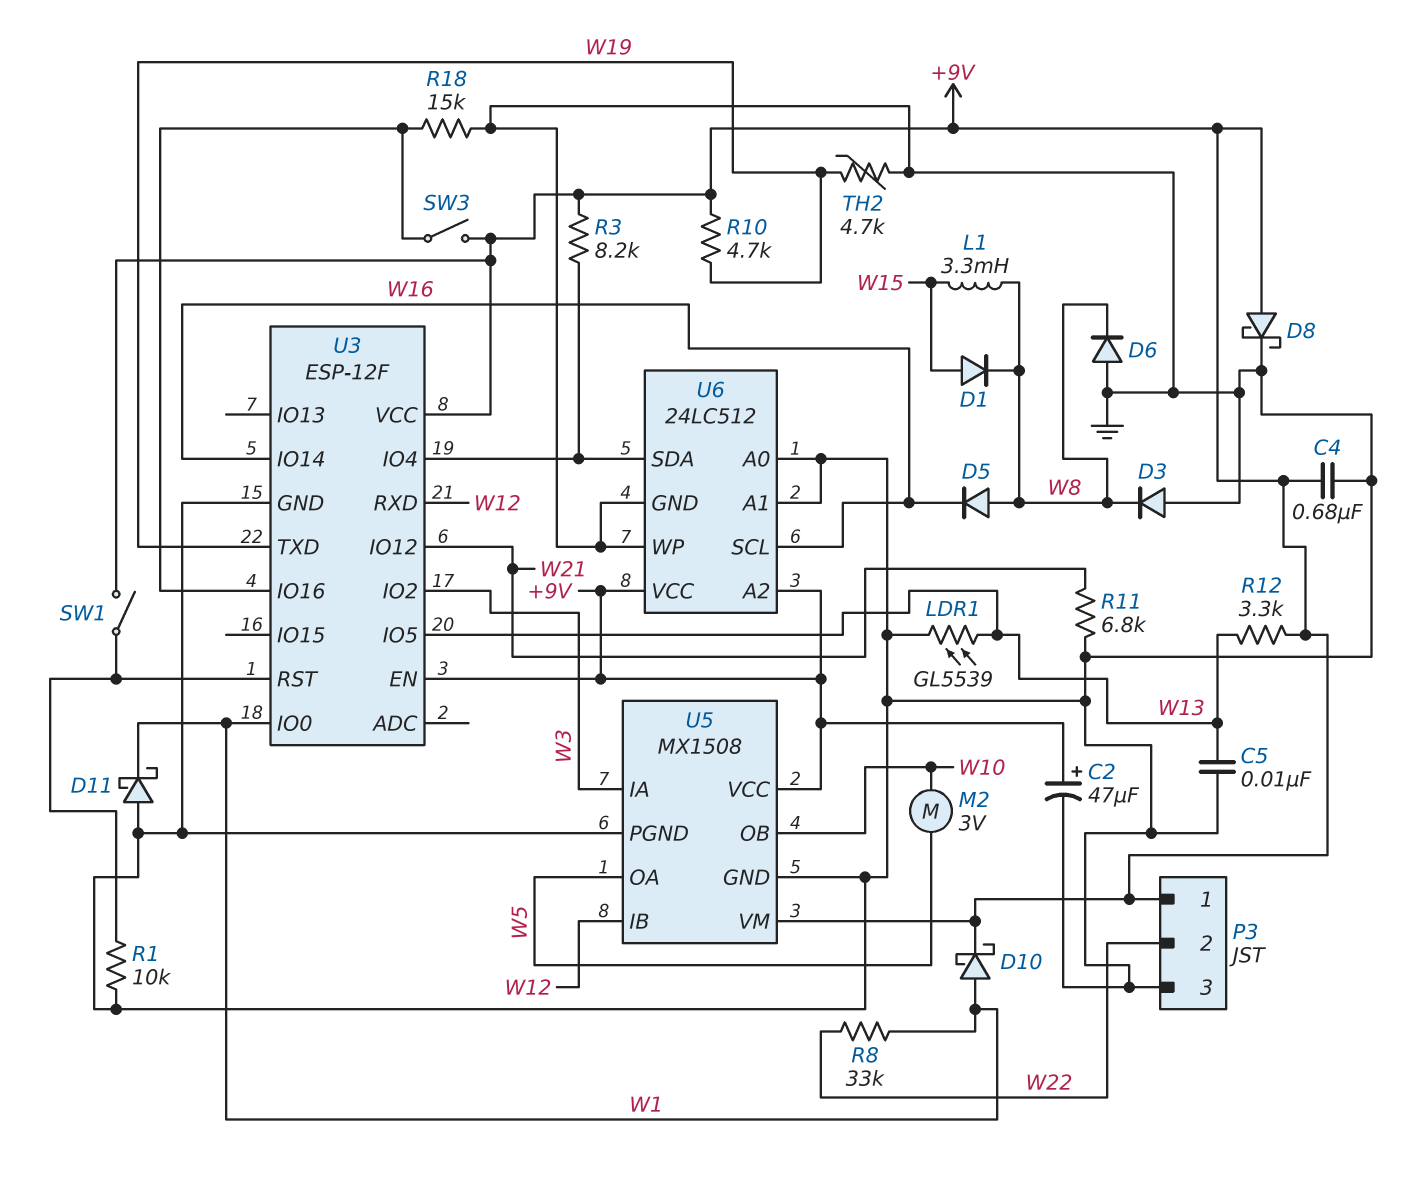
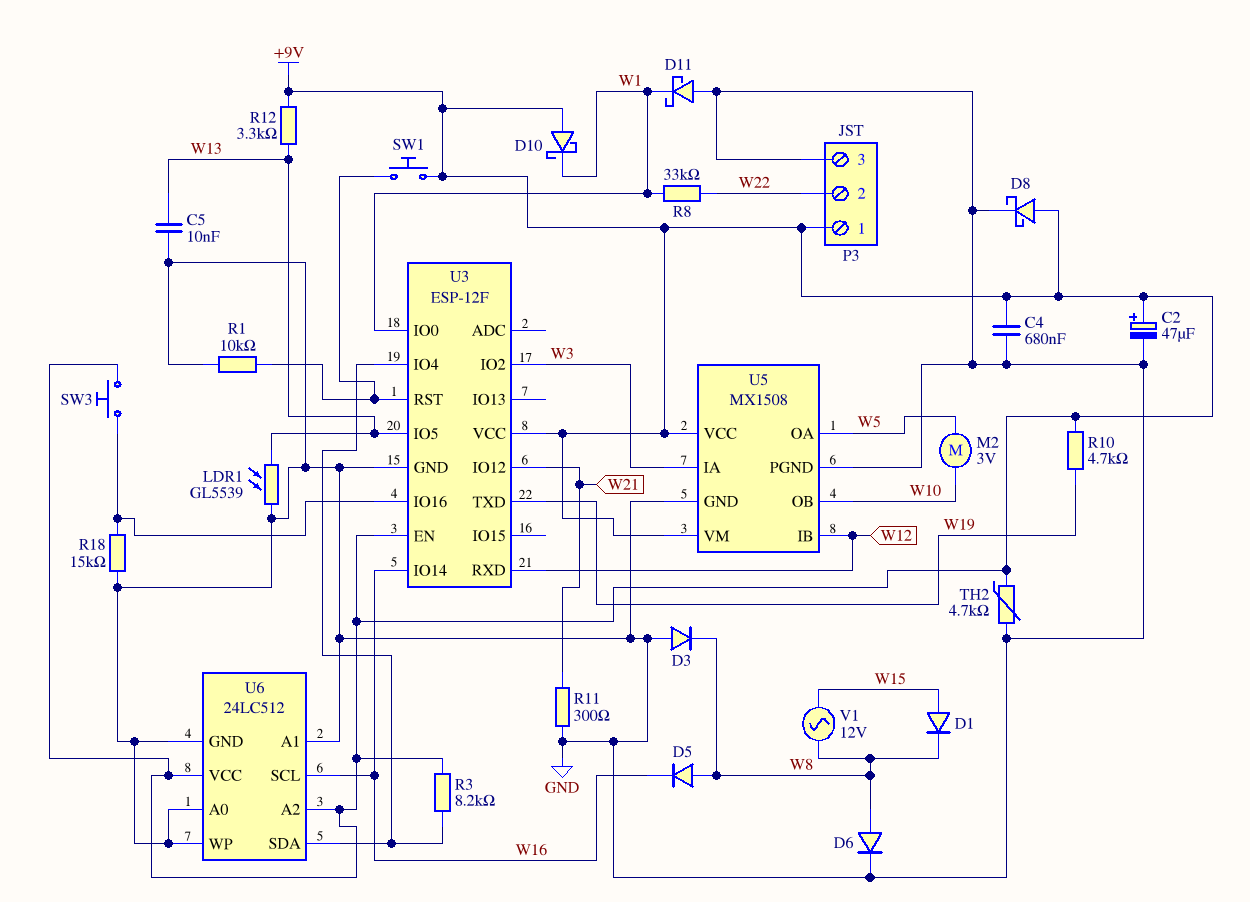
D6: diode (A GND, K W8) -> diode (A W8, K GND)
D10: schottky (A W1, K +9V) -> schottky (A +9V, K W1)
L1: 3.3mH (W8, W15) -> none
R11: 6.8k (GND, W21) -> 300 (GND, W21)
SW1: switch (+9V, U3/RST) -> button (+9V, U3/RST)
SW3: switch (+9V, U3/IO16) -> button (+9V, U3/IO16)
TH2: 4.7k (GND, W19) -> 4.7k (+9V, GND)
V1: none -> AC 12V (W8, W15)

